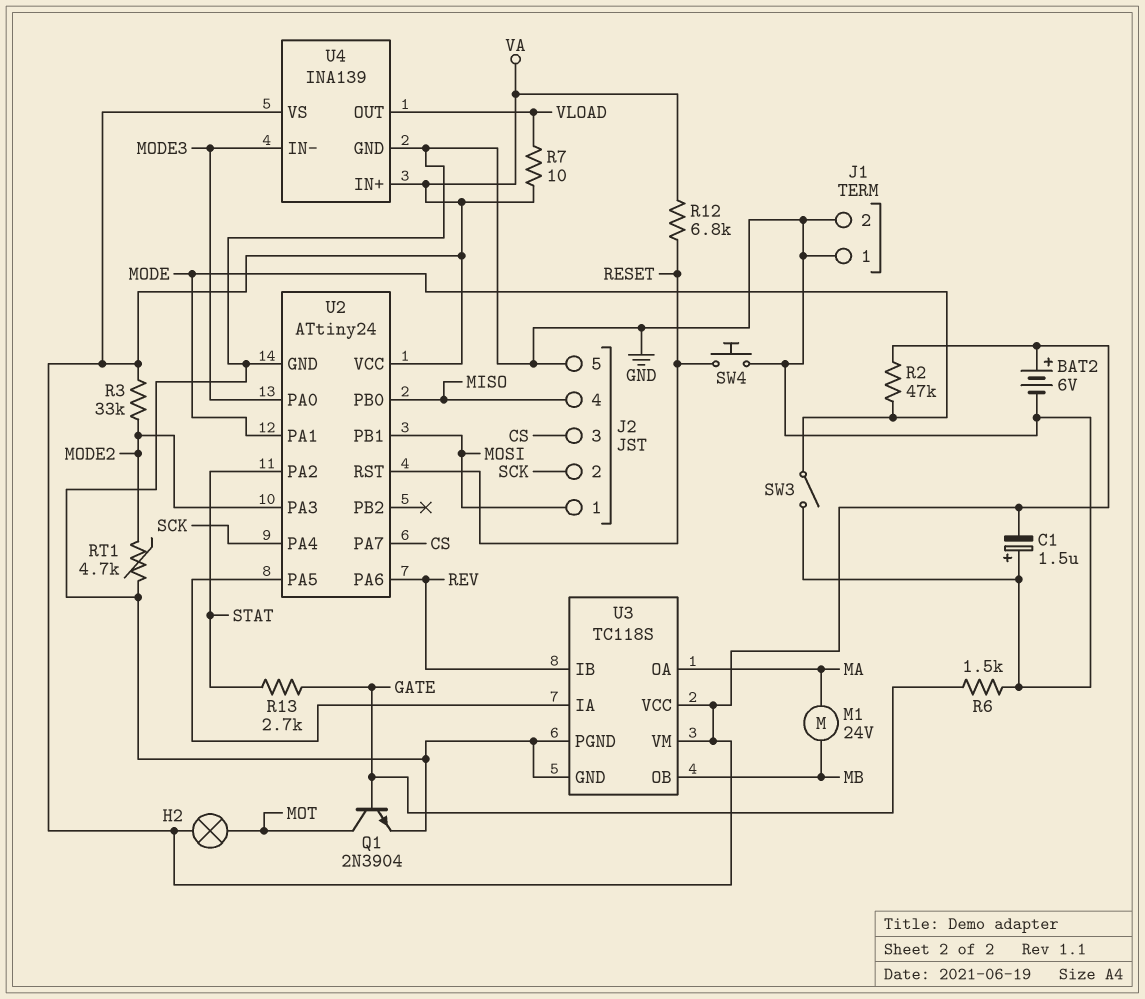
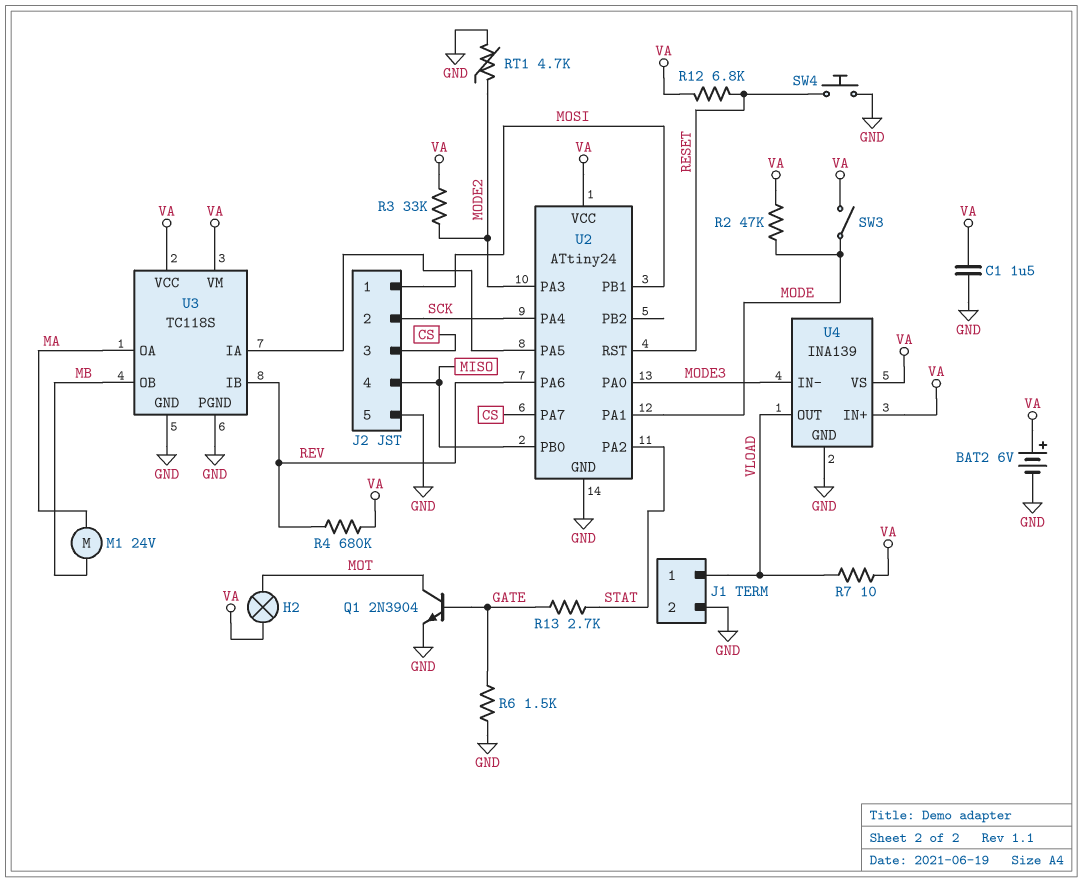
C1: 1.5uF (plus GND, minus VA) -> 1.5uF (GND, VA)
J1 pin 1: GND -> VLOAD
R4: none -> 680k (REV, VA)
SW3: switch (GND, MODE) -> switch (MODE, VA)

